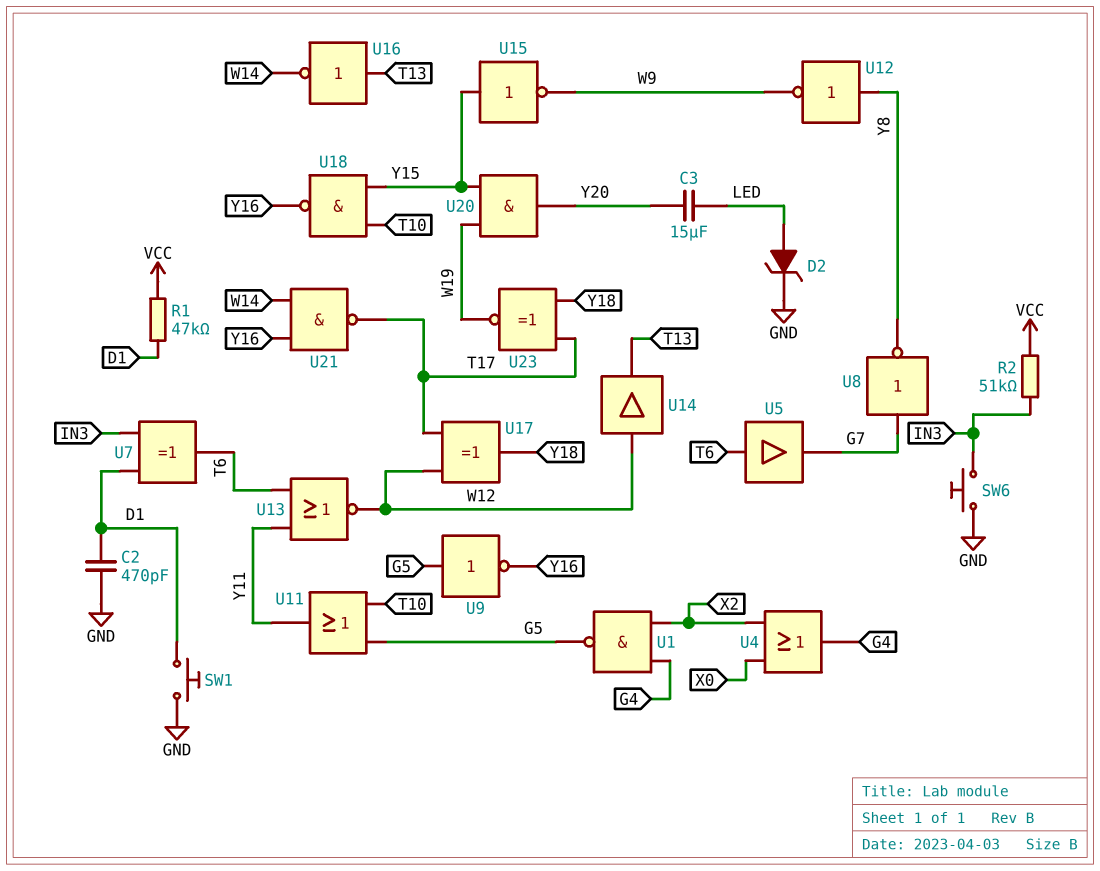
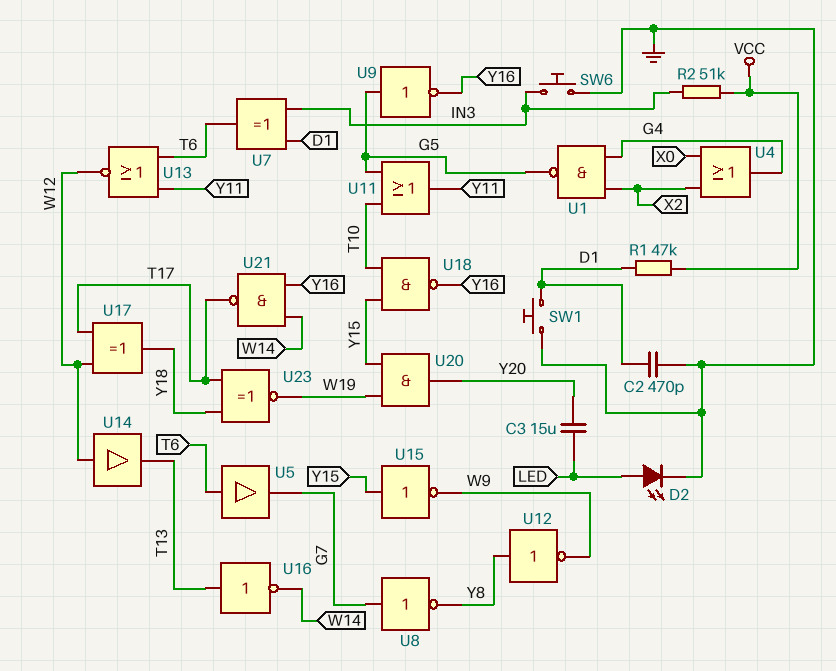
D2: zener (A LED, K GND) -> LED (A LED, K GND)

